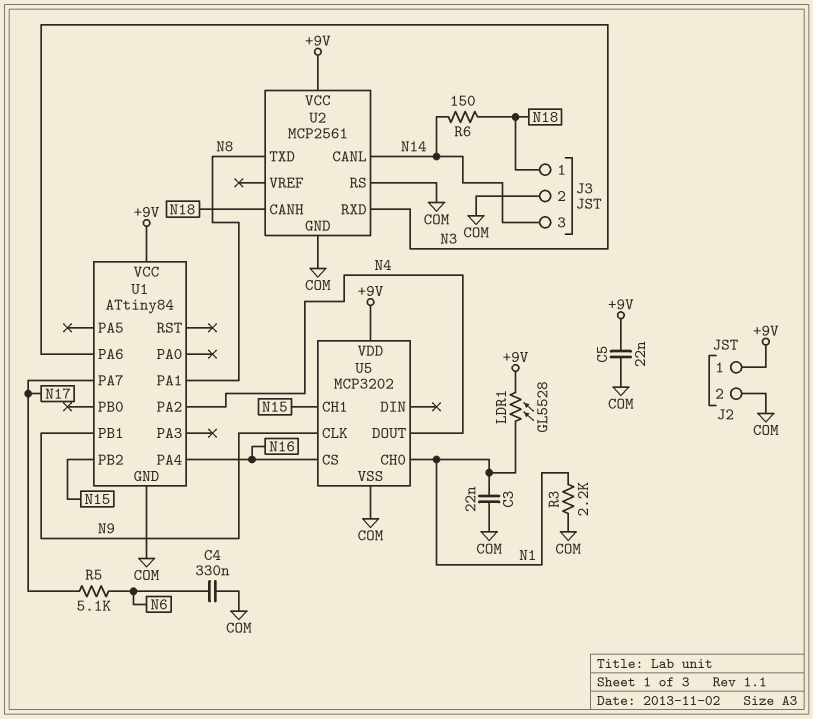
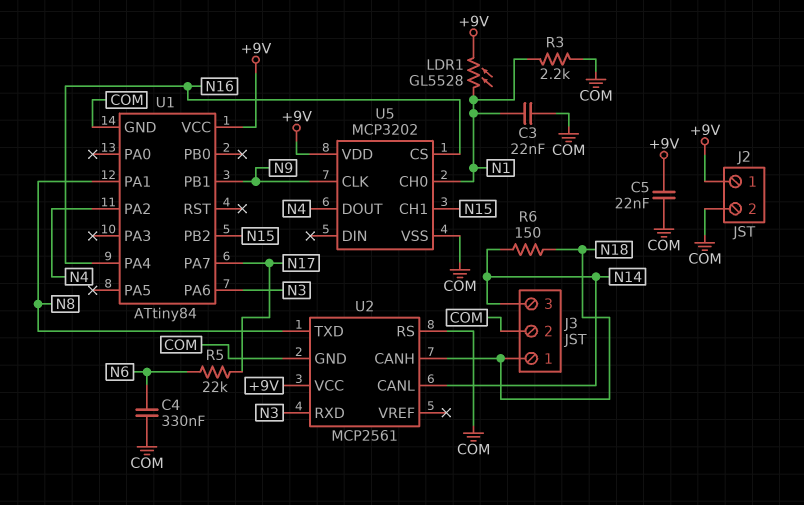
R5: 5.1k (N6, N17) -> 22k (N6, N17)

